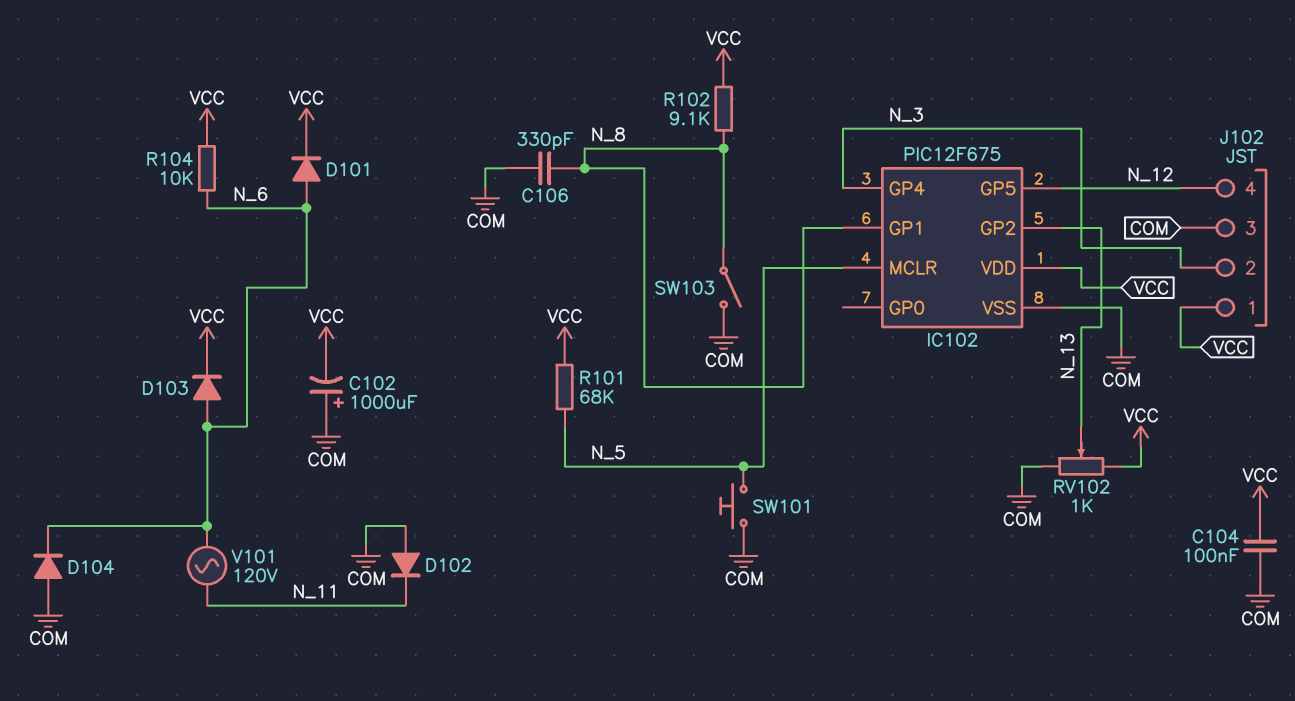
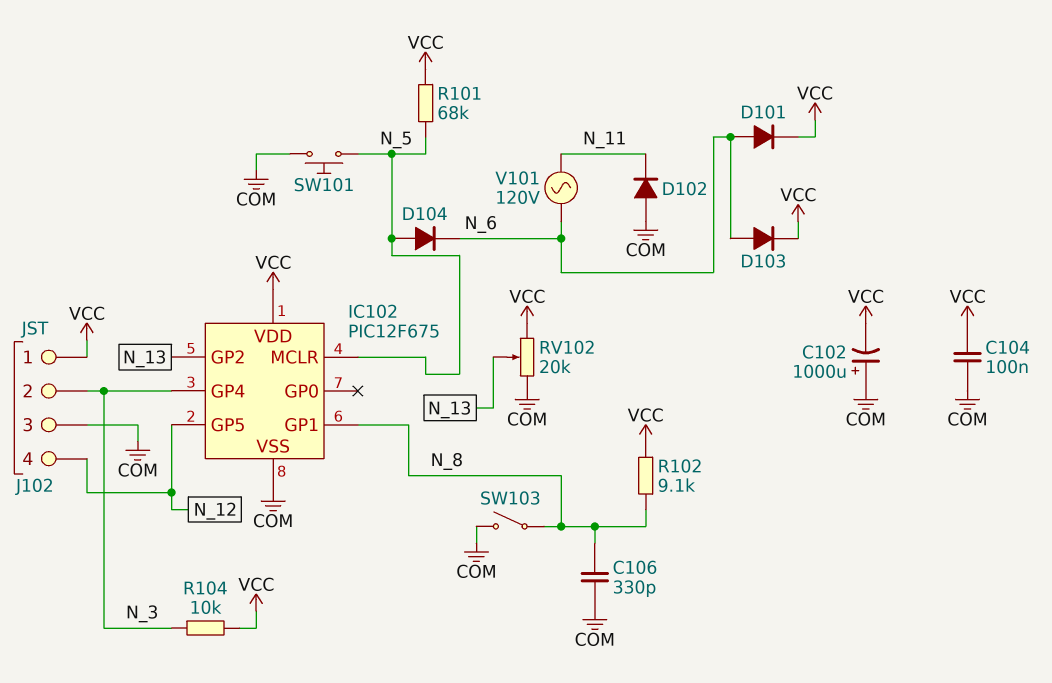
D104: diode (A COM, K N_6) -> diode (A N_5, K N_6)
R104: 10k (N_6, VCC) -> 10k (N_3, VCC)
RV102: 1k (COM, VCC, wiper N_13) -> 20k (COM, VCC, wiper N_13)

